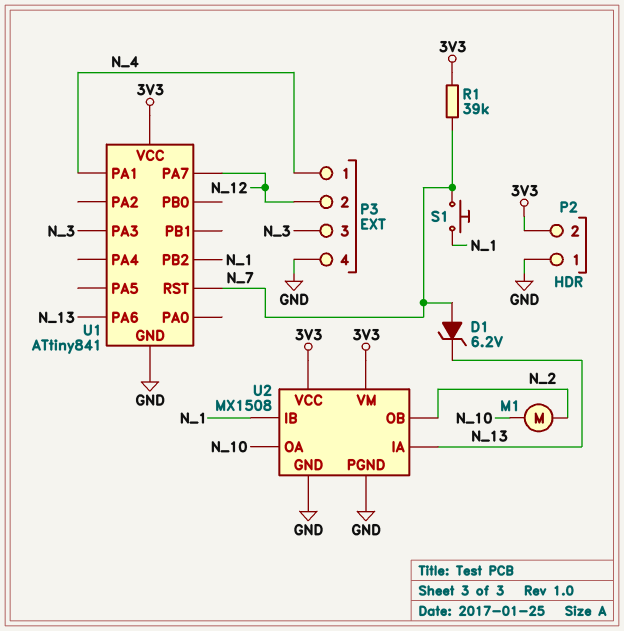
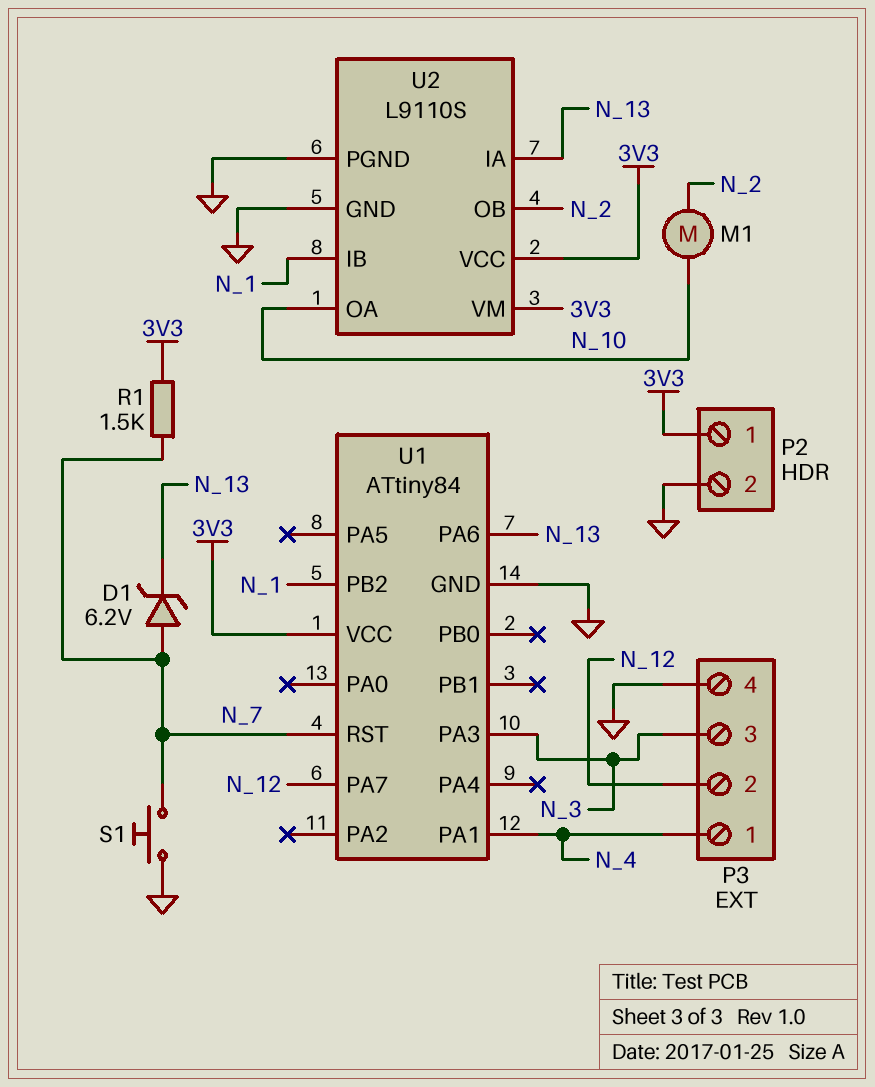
P2 pin 1: GND -> 3V3
P2 pin 2: 3V3 -> GND
R1: 39k (3V3, N_7) -> 1.5k (3V3, N_7)
S1: button (N_1, N_7) -> button (GND, N_7)
U1: ATtiny841 -> ATtiny84
U2: MX1508 -> L9110S

